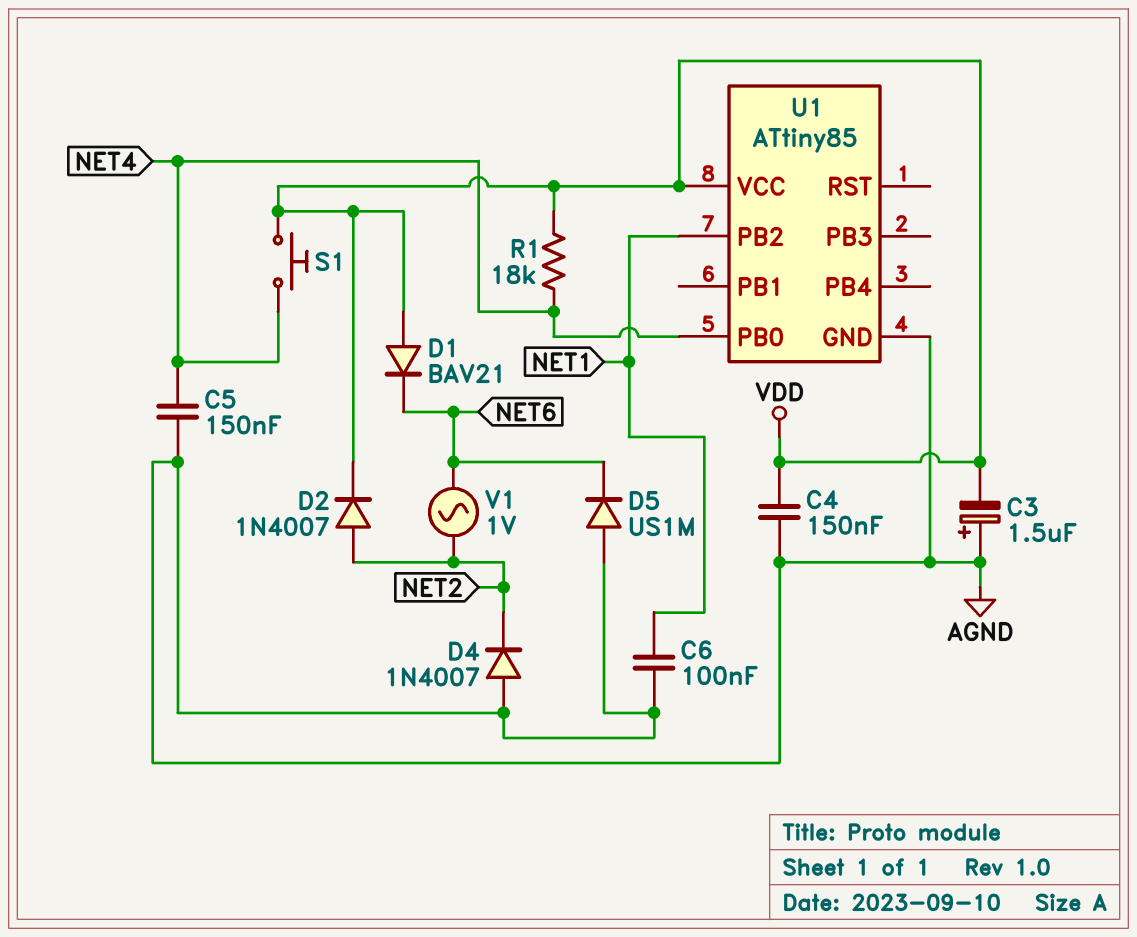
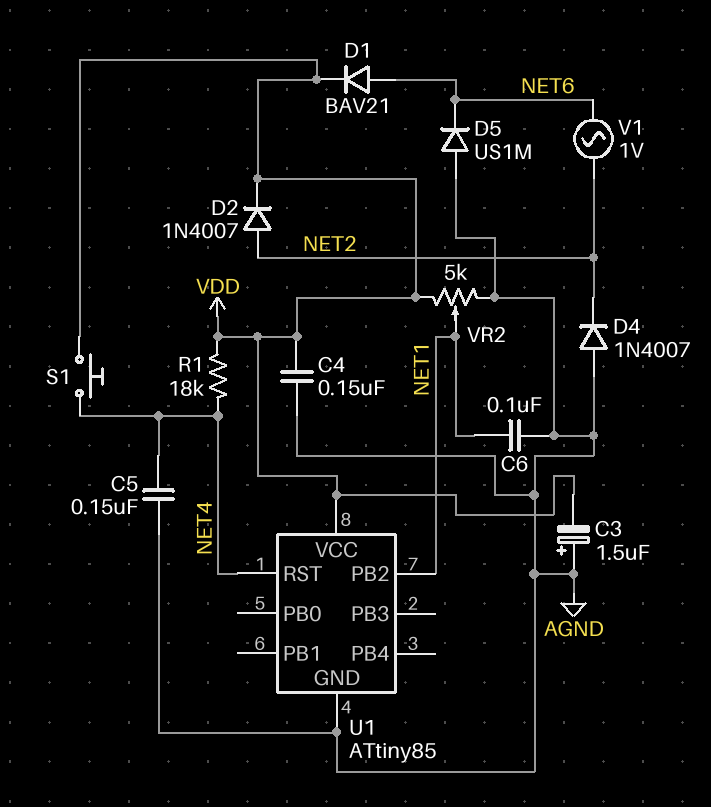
D1: diode BAV21 (A VDD, K NET6) -> diode BAV21 (A NET6, K VDD)
U1 pin PB0: NET4 -> none
U1 pin RST: none -> NET4
VR2: none -> 5k (AGND, VDD, wiper NET1)

